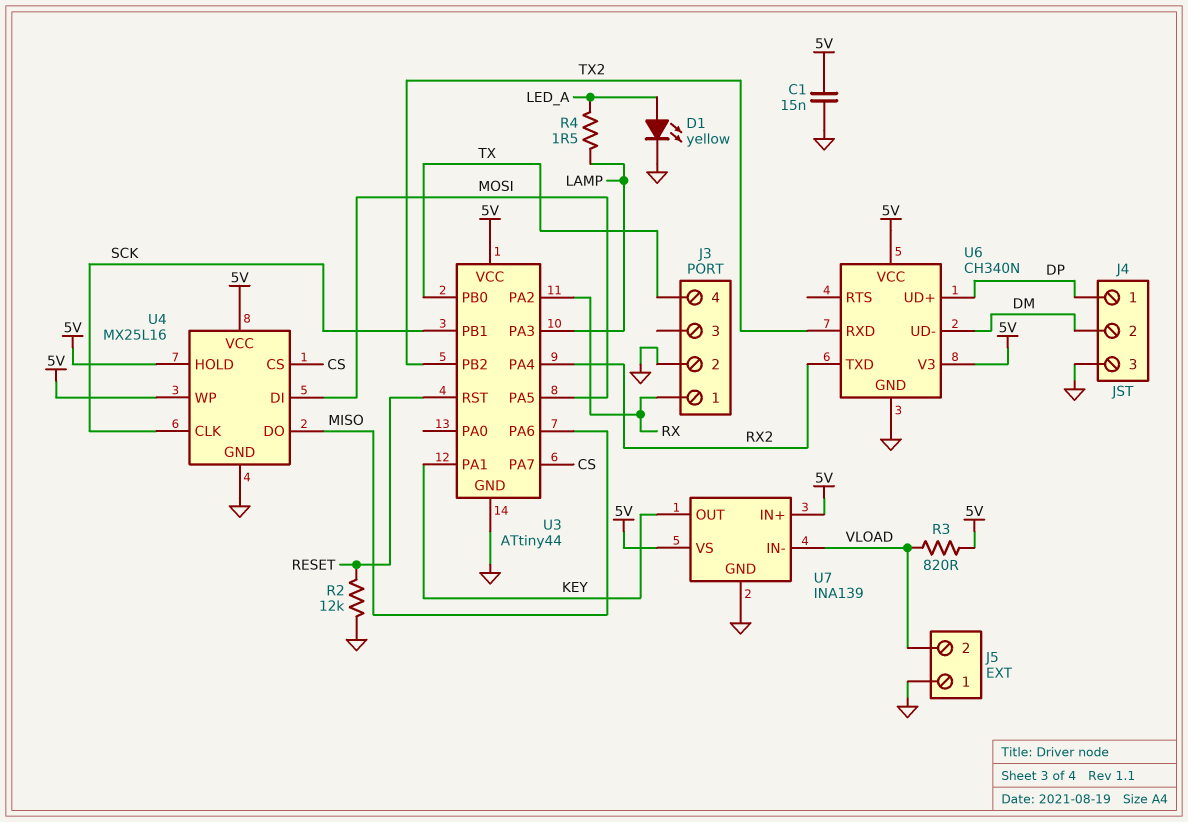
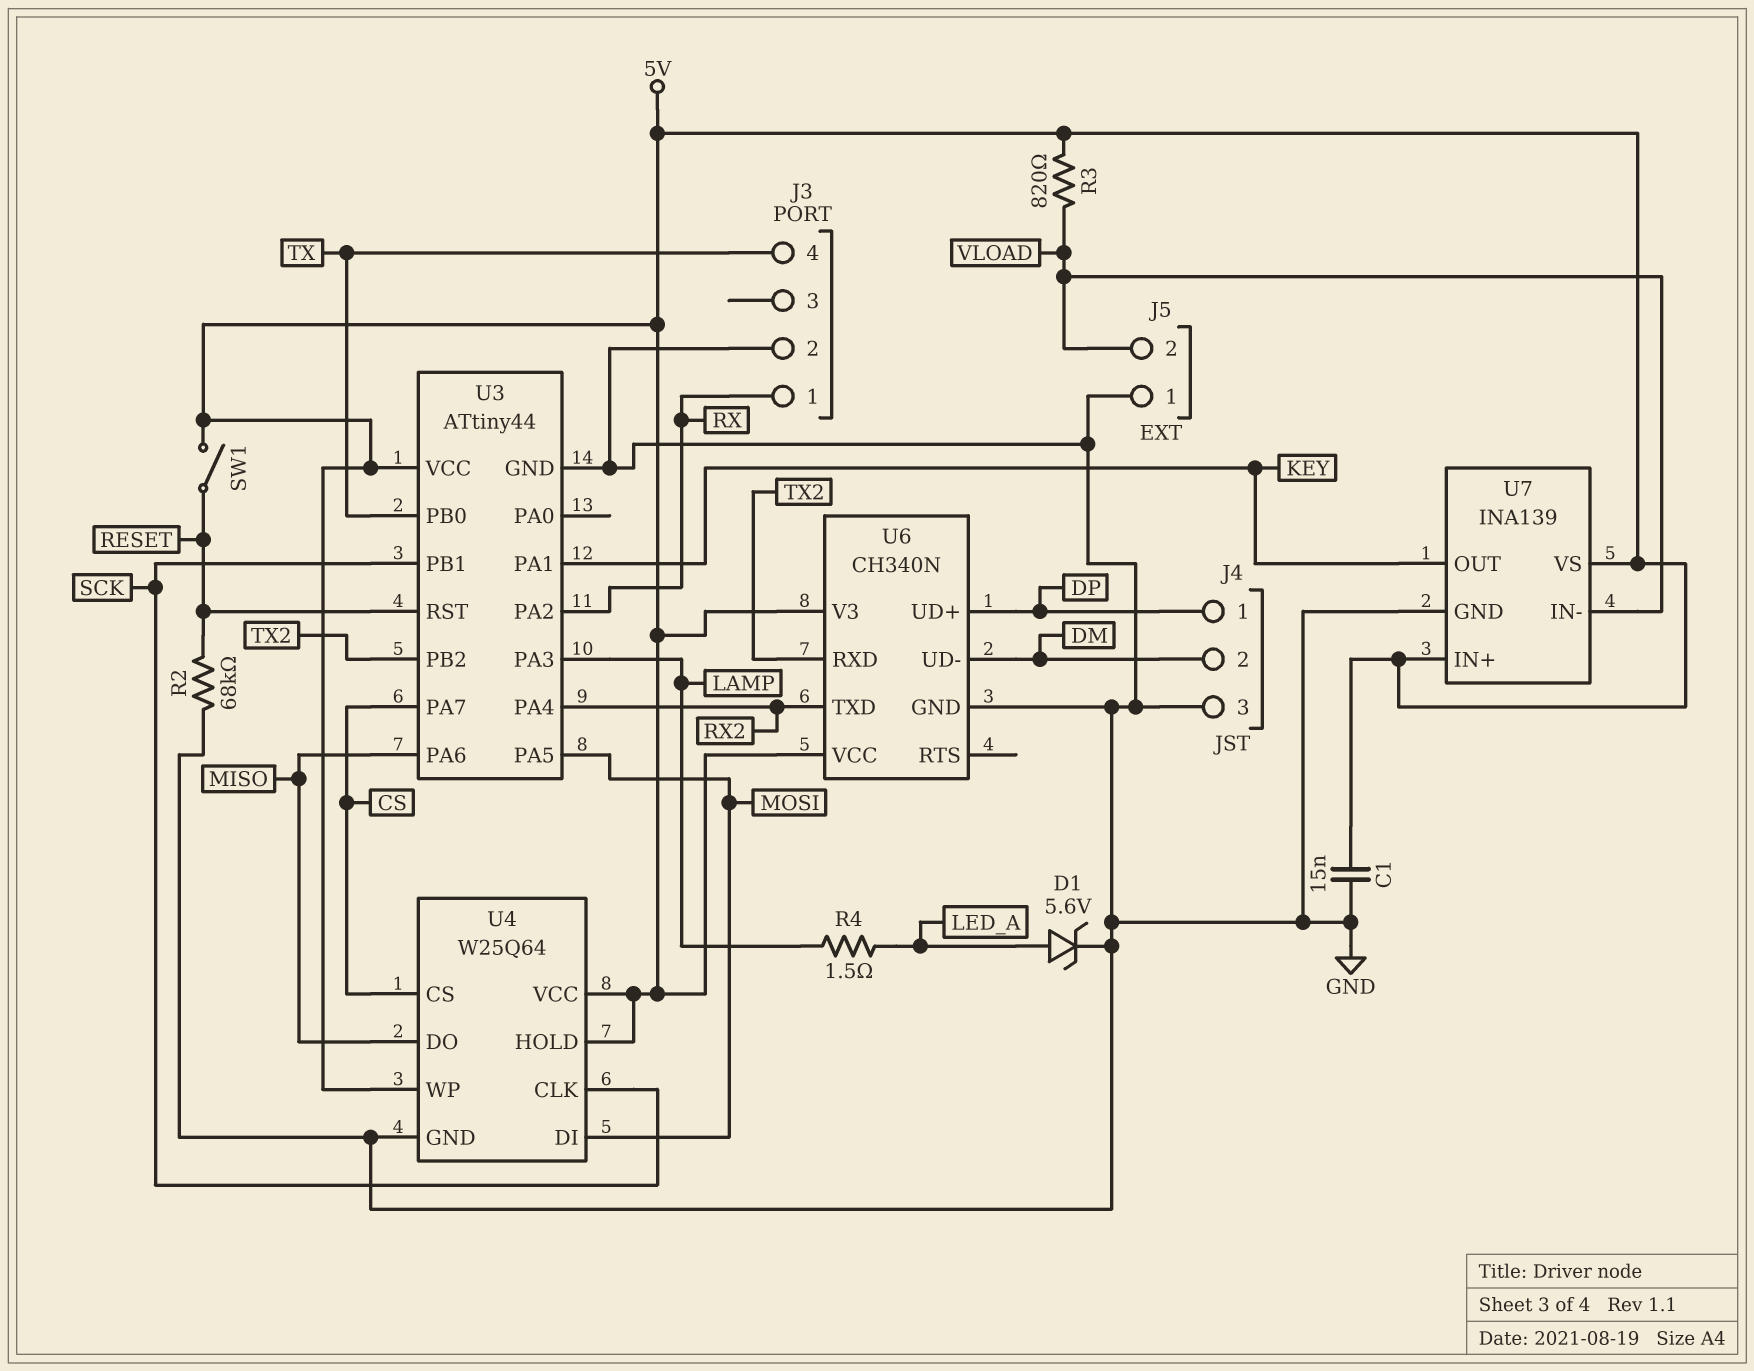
D1: LED yellow (A LED_A, K GND) -> zener 5.6V (A LED_A, K GND)
R2: 12k (GND, RESET) -> 68k (GND, RESET)
SW1: none -> switch (5V, RESET)
U4: MX25L16 -> W25Q64

